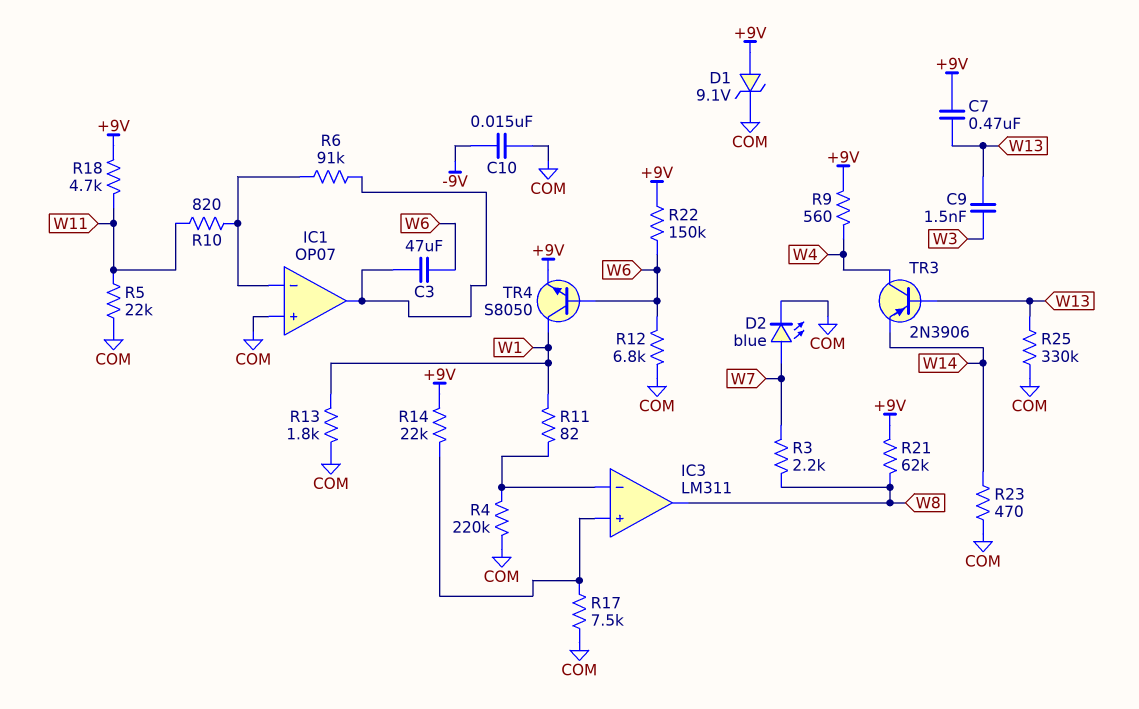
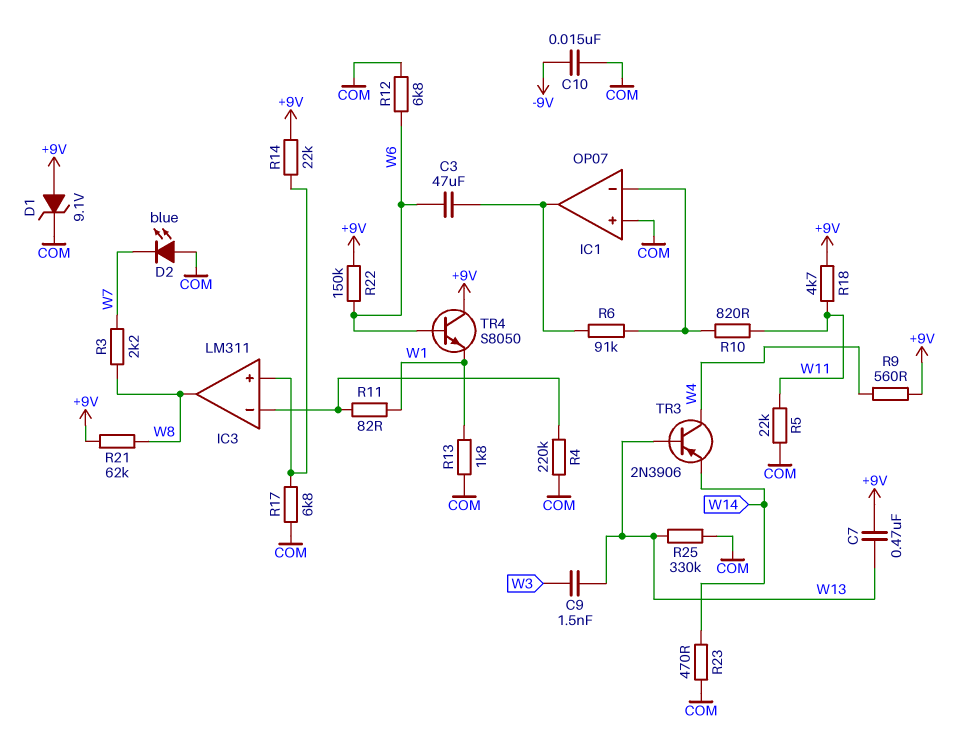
D2: LED blue (A W7, K COM) -> LED blue (A COM, K W7)
R17: 7.5k (COM, IC3/in+) -> 6.8k (COM, IC3/in+)
TR4: NPN S8050 (B W6, C W1, E +9V) -> NPN S8050 (B W6, C +9V, E W1)

